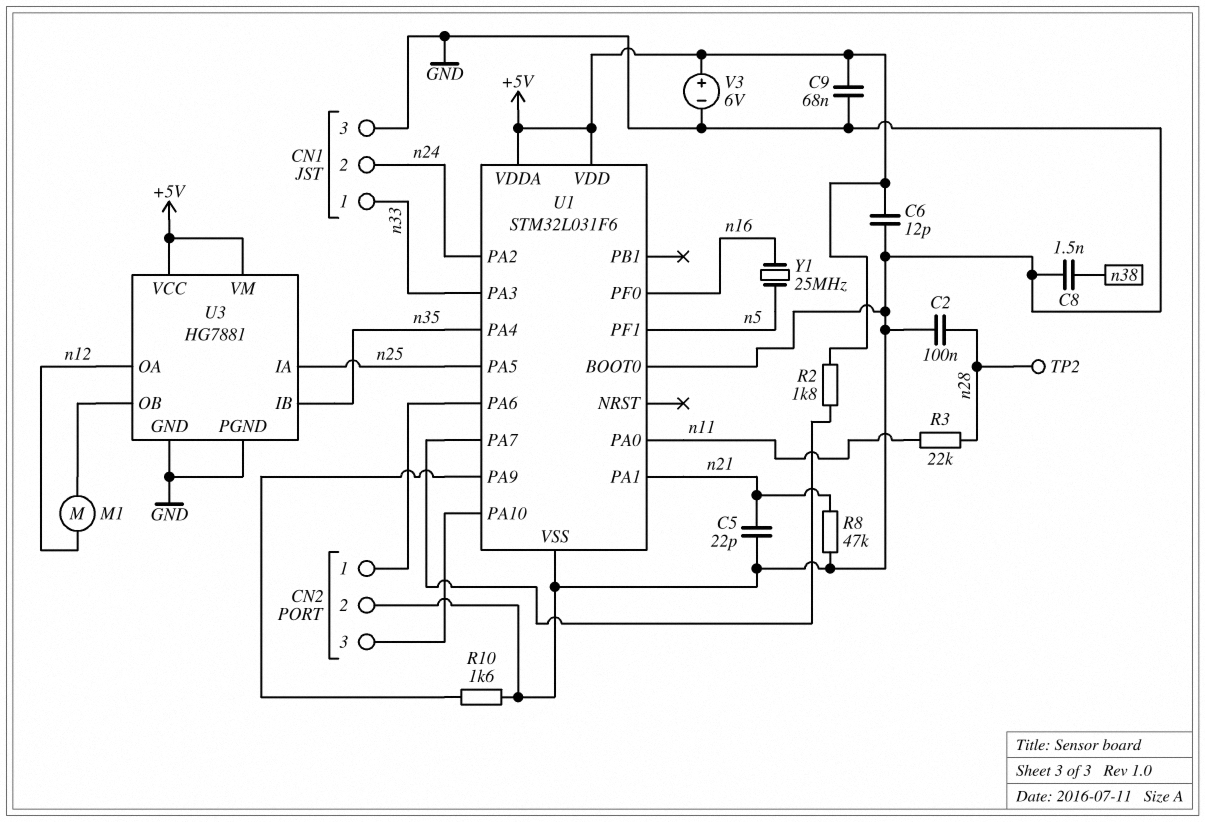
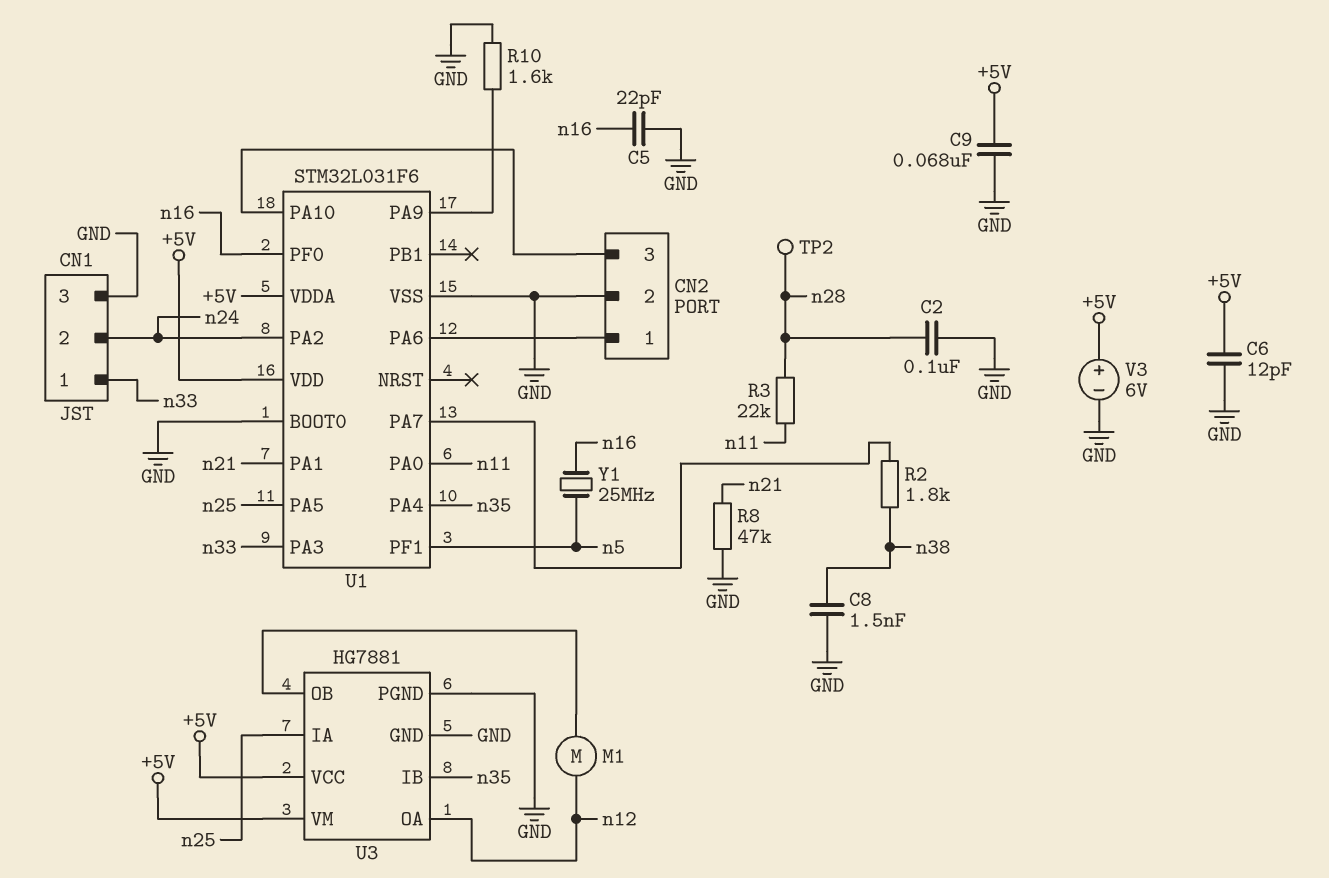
C5: 22pF (GND, n21) -> 22pF (GND, n16)
R2: 1.8k (+5V, U1/PA7) -> 1.8k (U1/PA7, n38)

